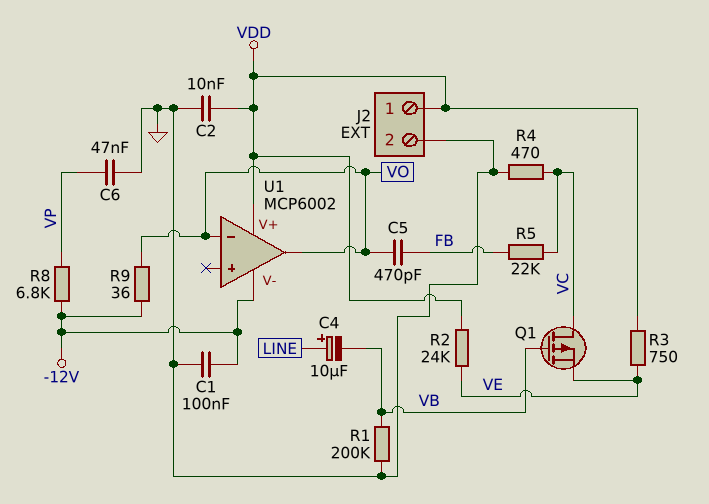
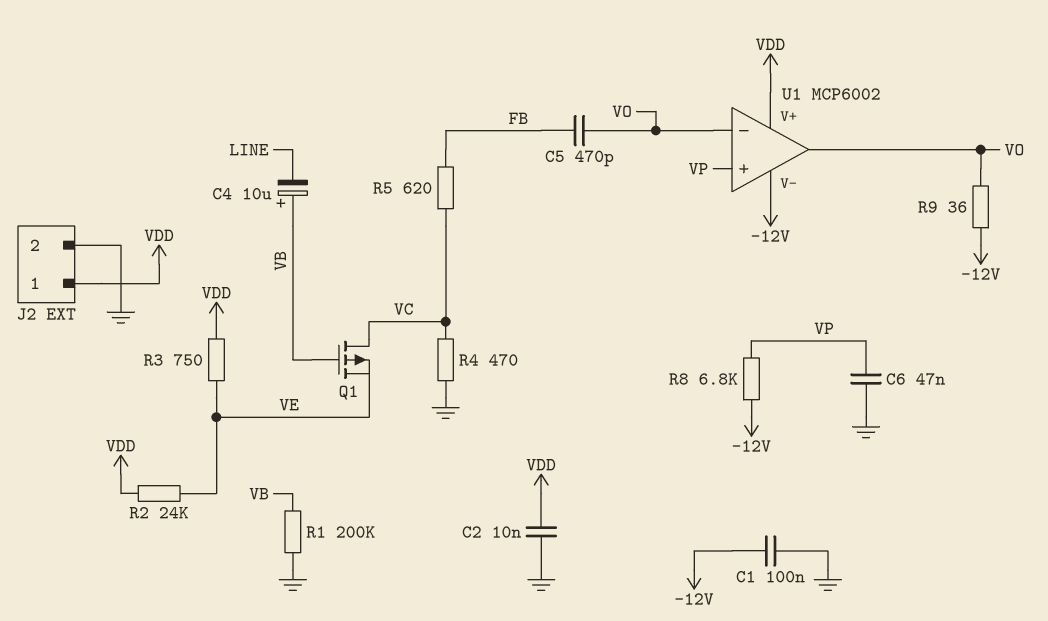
C4: 10uF (plus LINE, minus VB) -> 10uF (plus VB, minus LINE)
R5: 22k (FB, VC) -> 620 (FB, VC)
U1 pin in+: none -> VP

